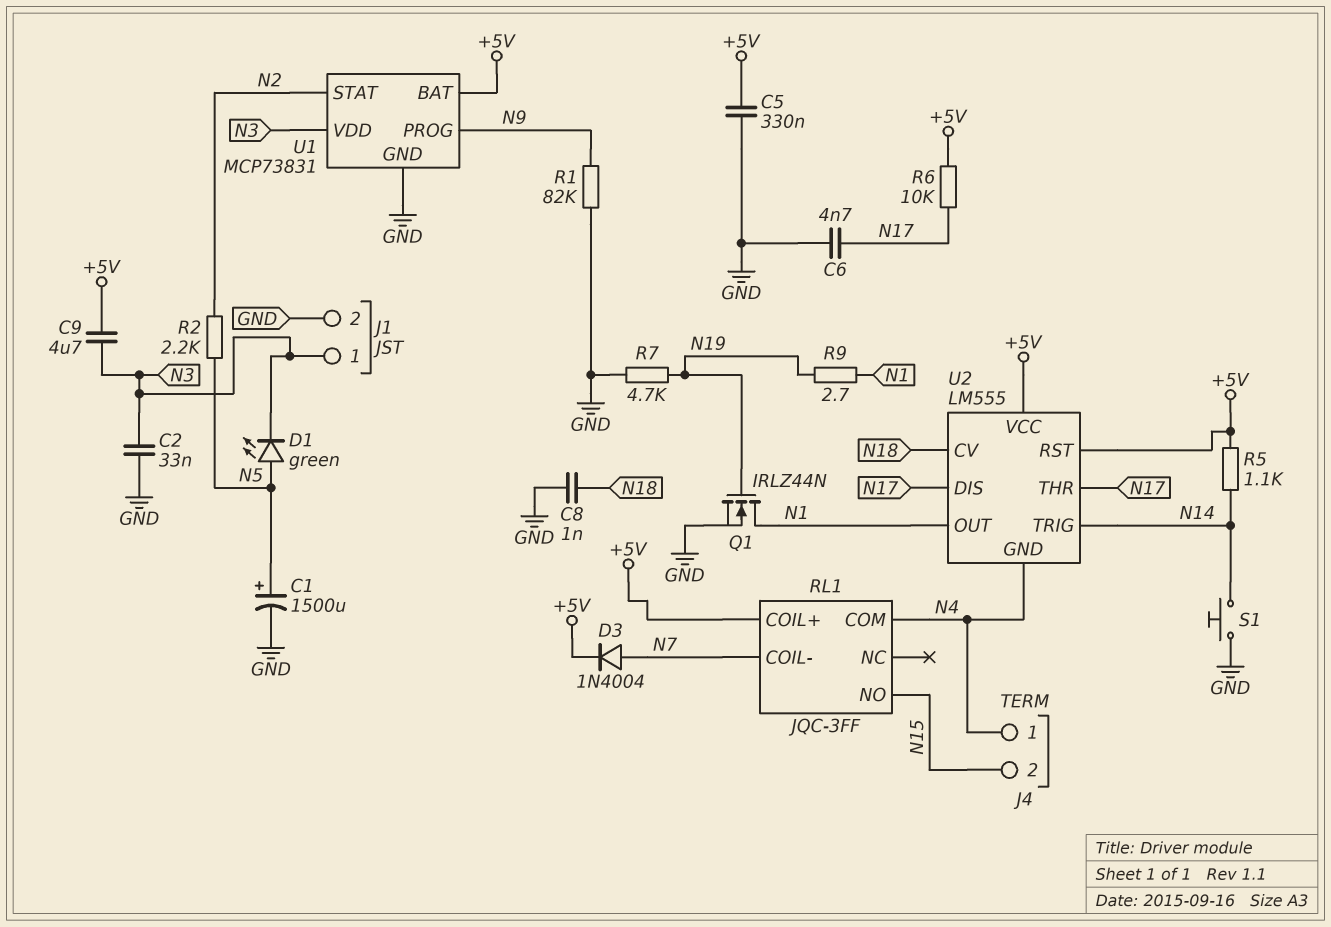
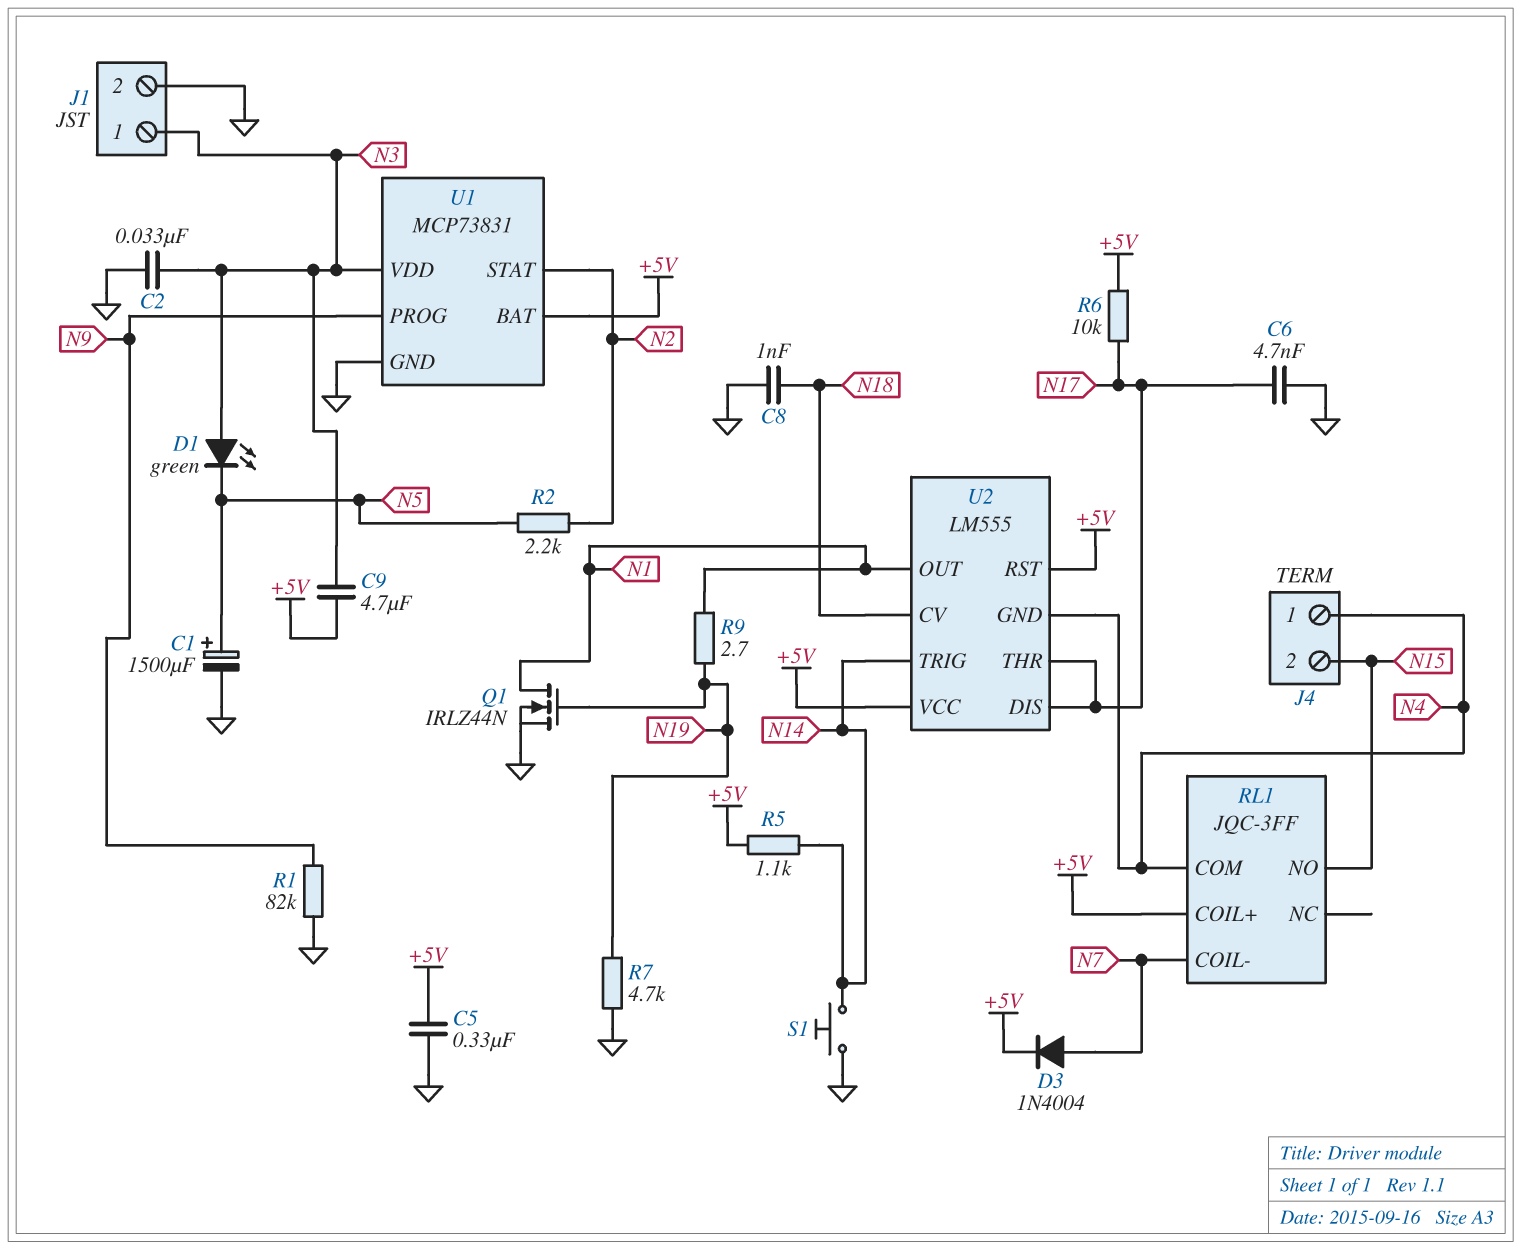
D1: LED green (A N5, K N3) -> LED green (A N3, K N5)

